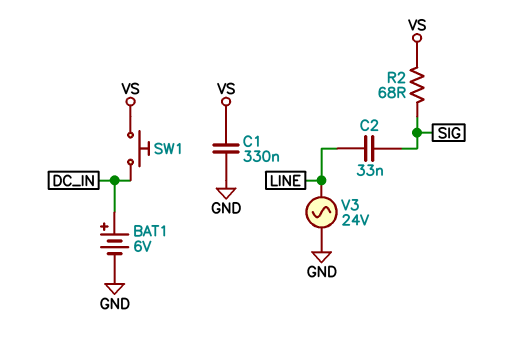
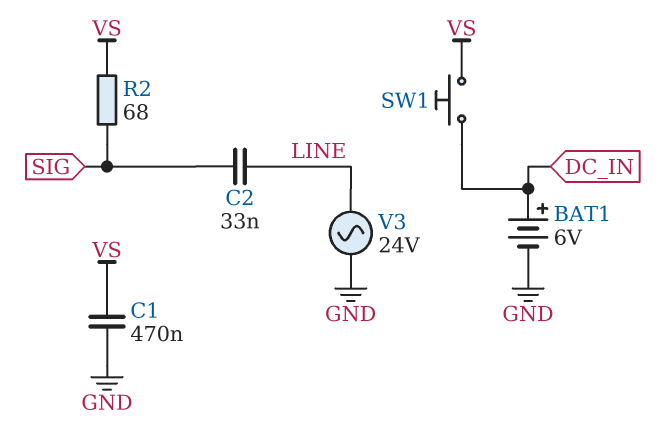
C1: 330nF (GND, VS) -> 470nF (GND, VS)

